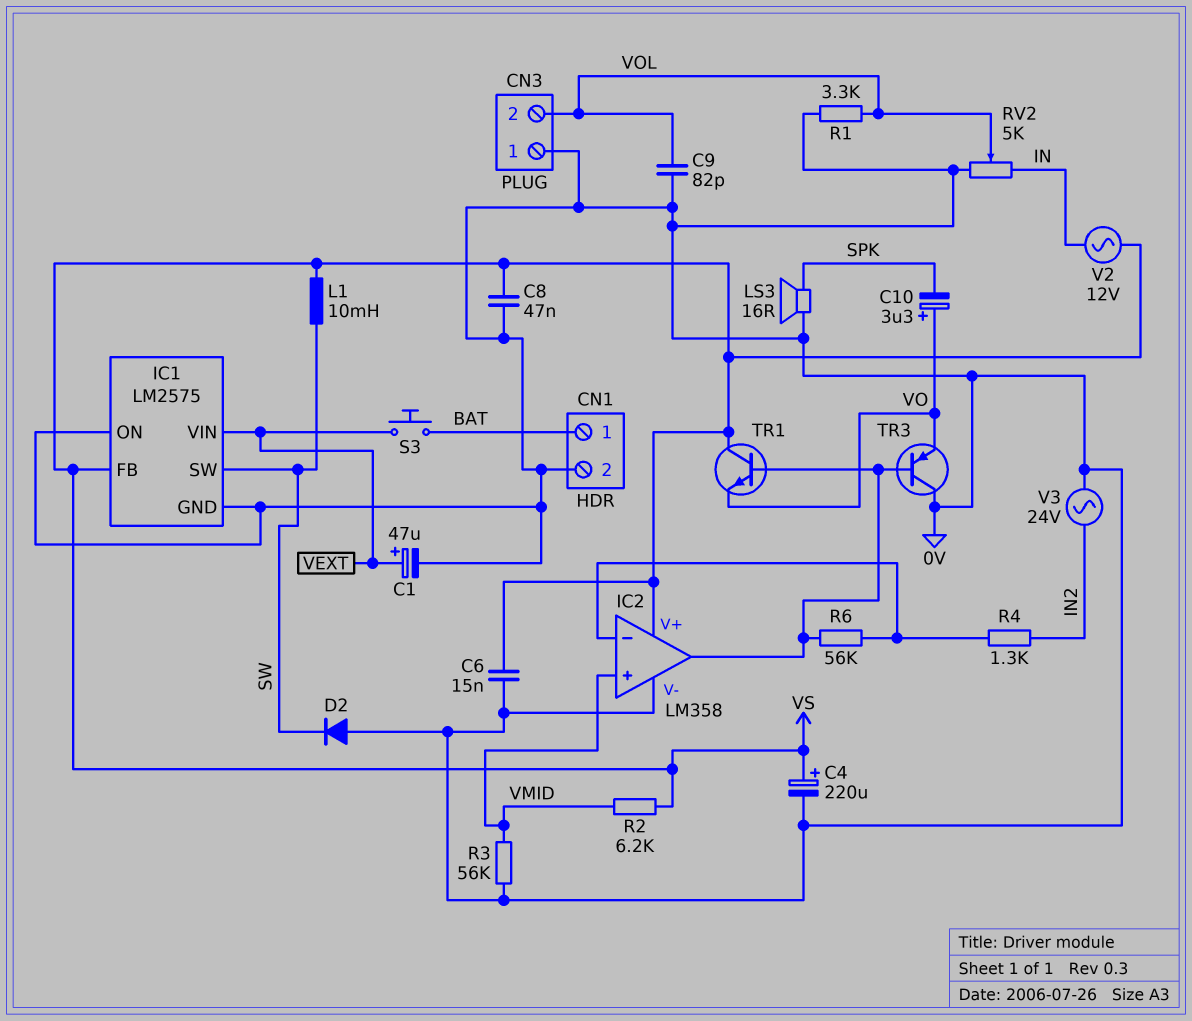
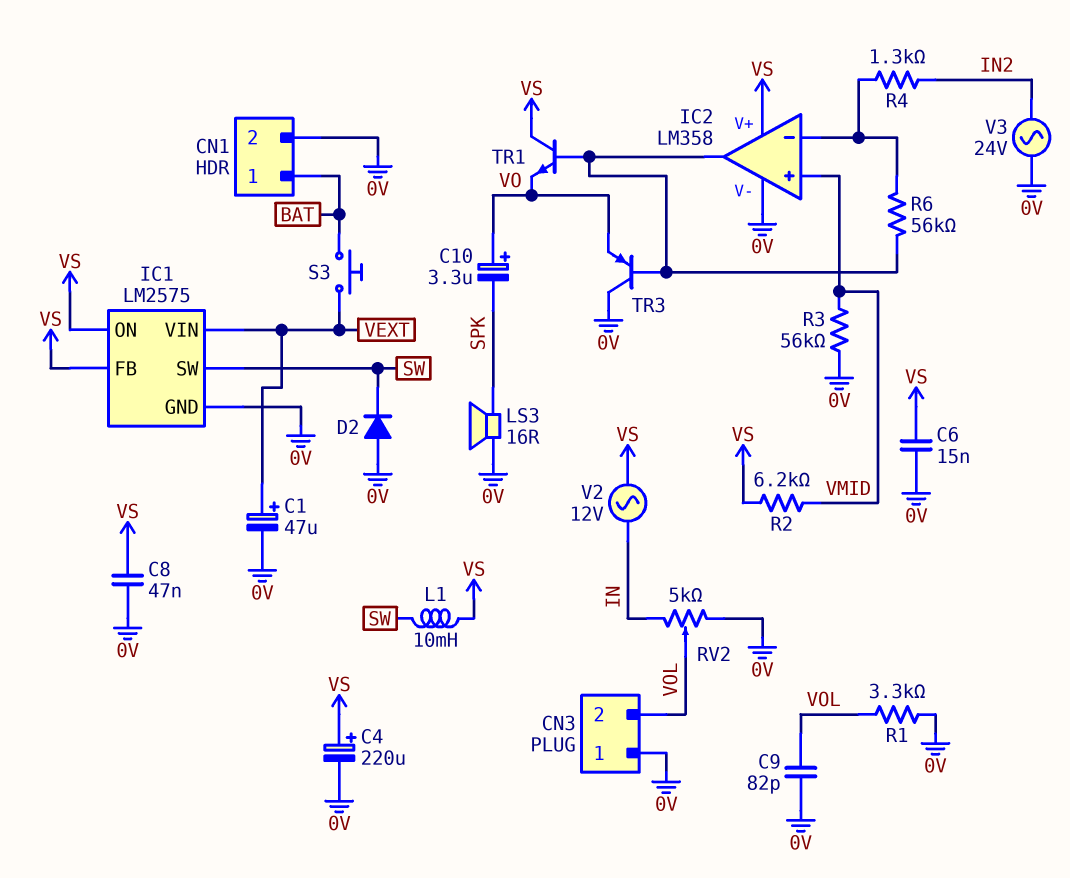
IC1 pin ON: 0V -> VS

